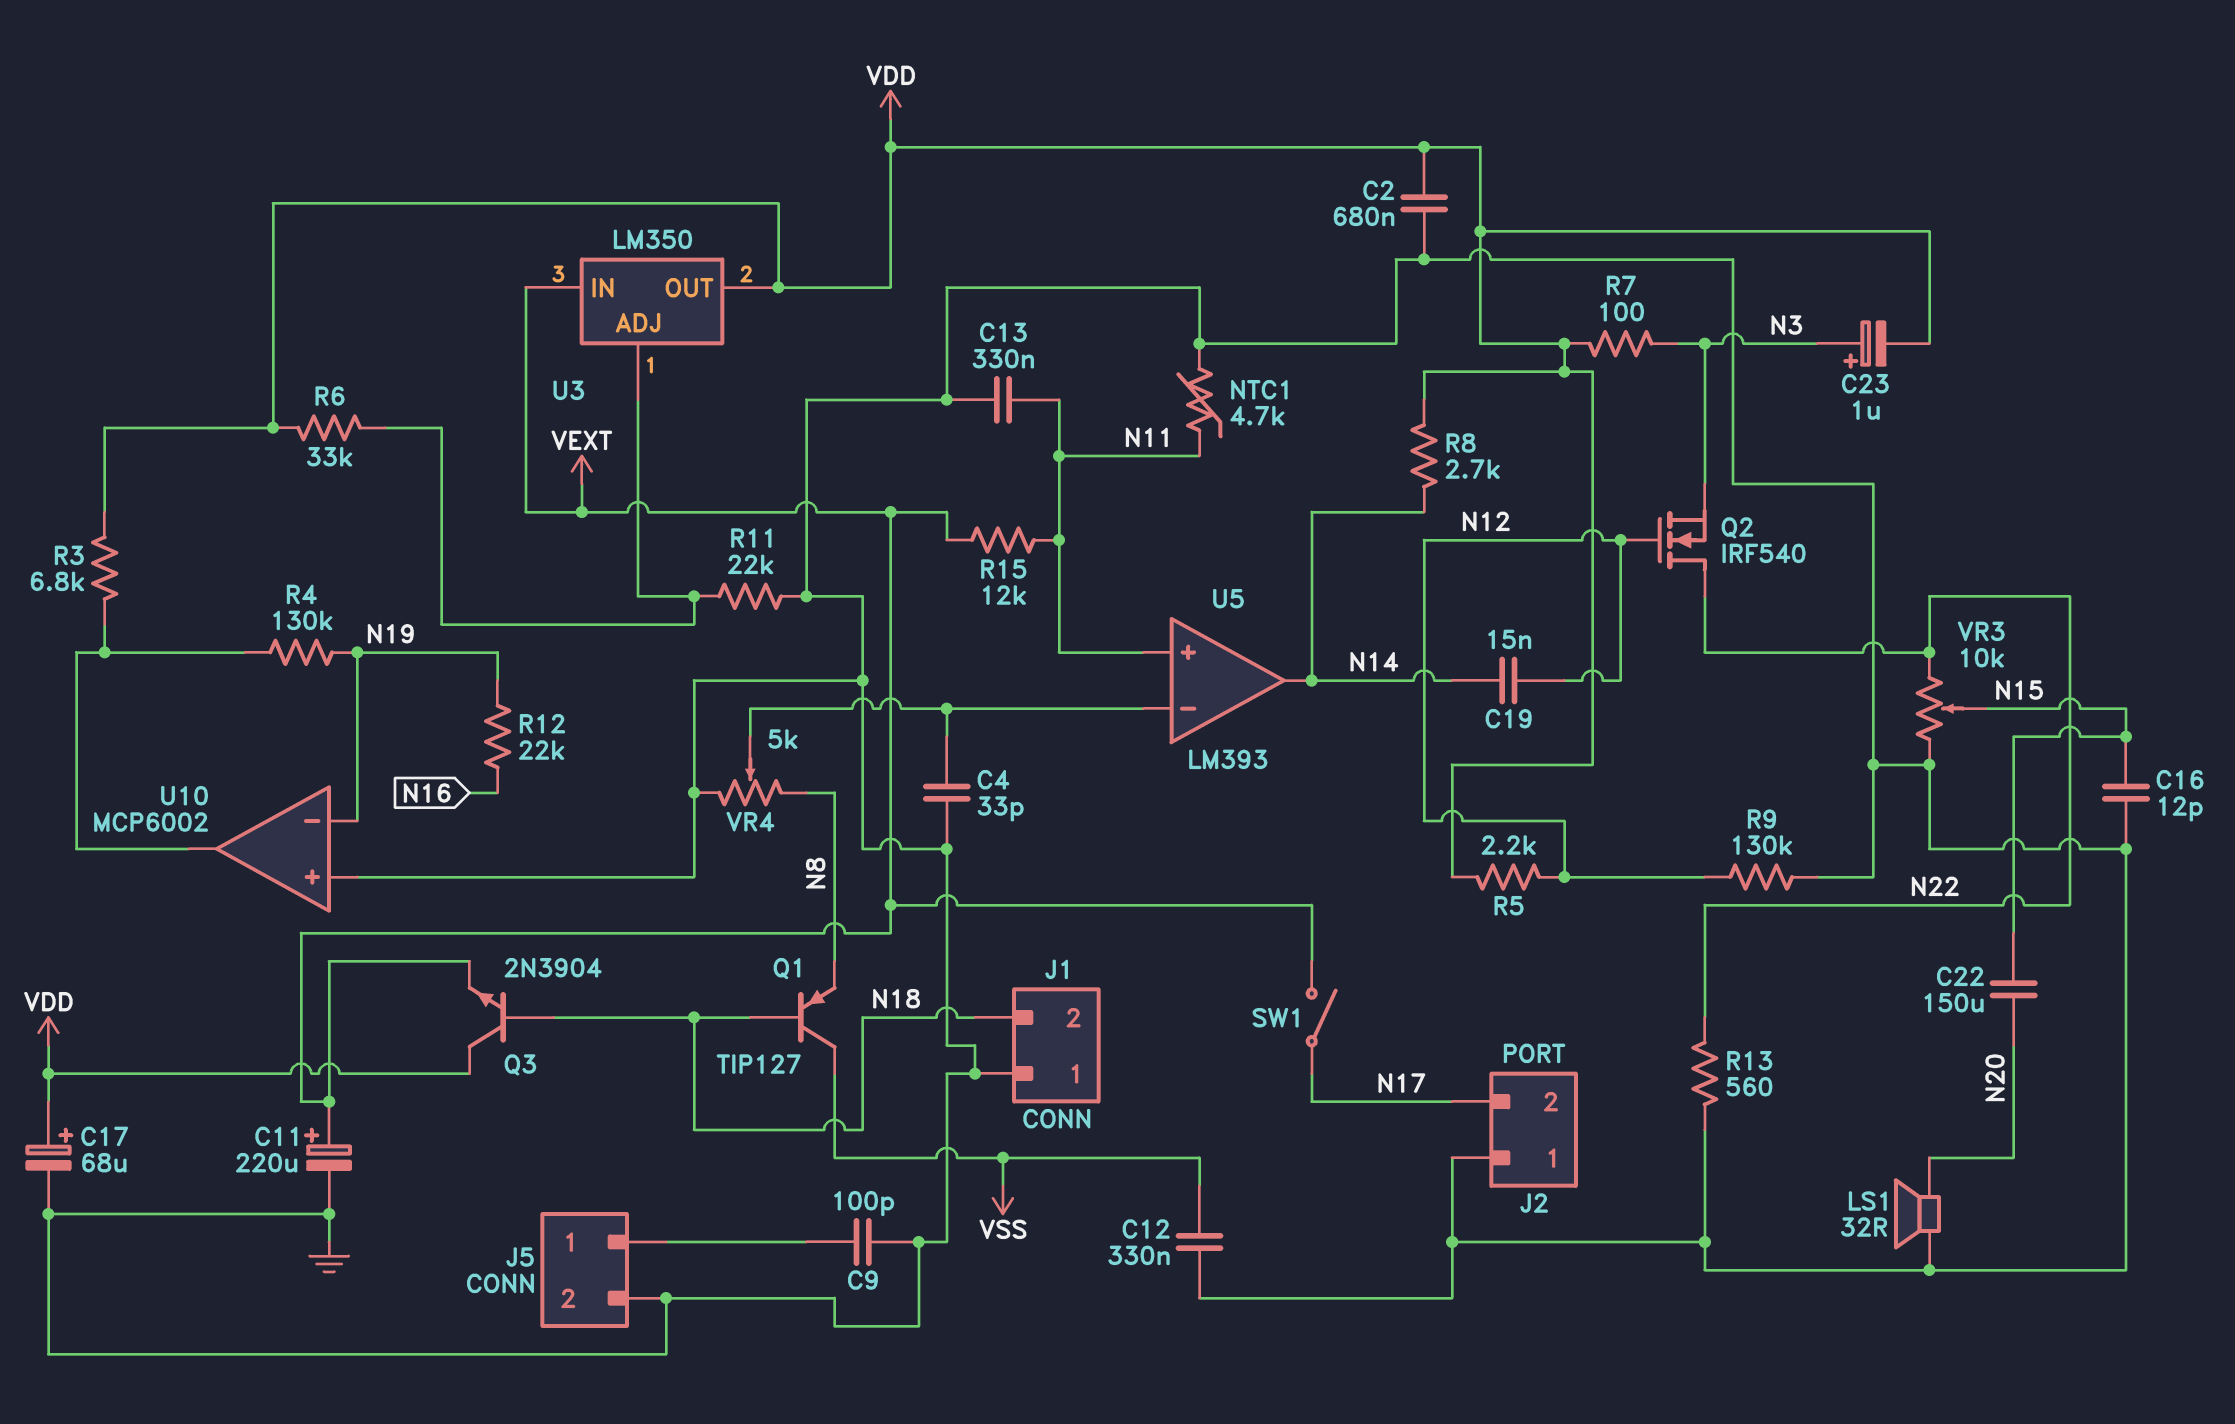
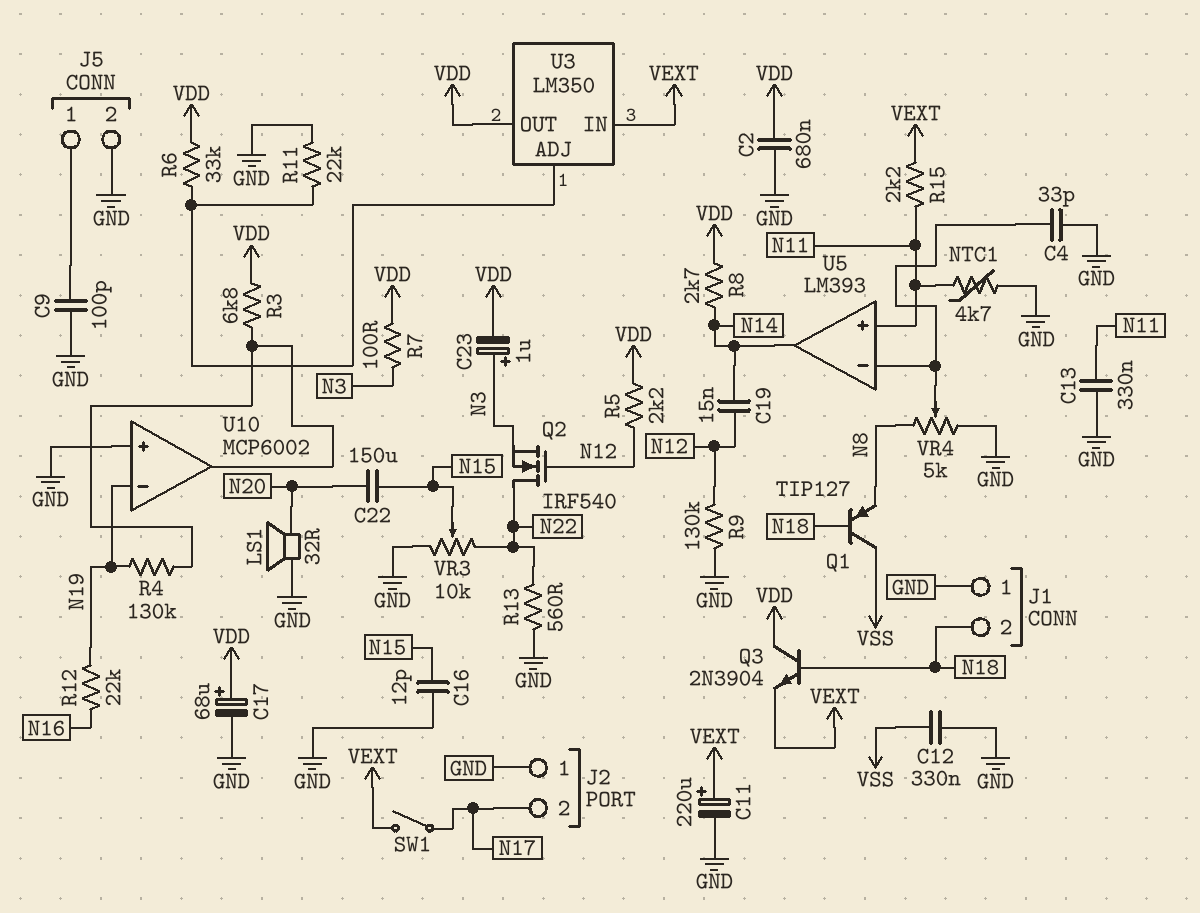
R15: 12k (N11, VEXT) -> 2.2k (N11, VEXT)

